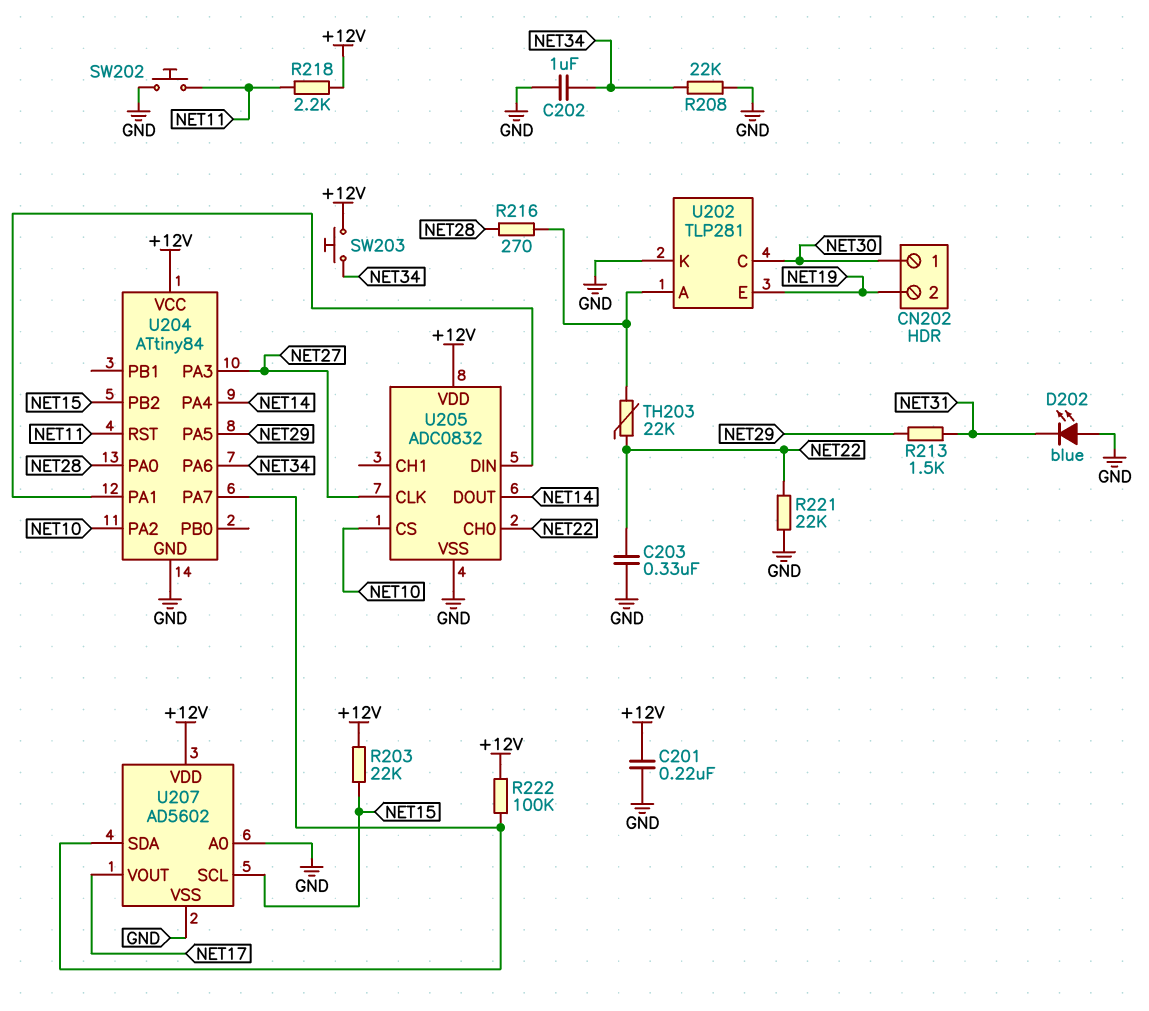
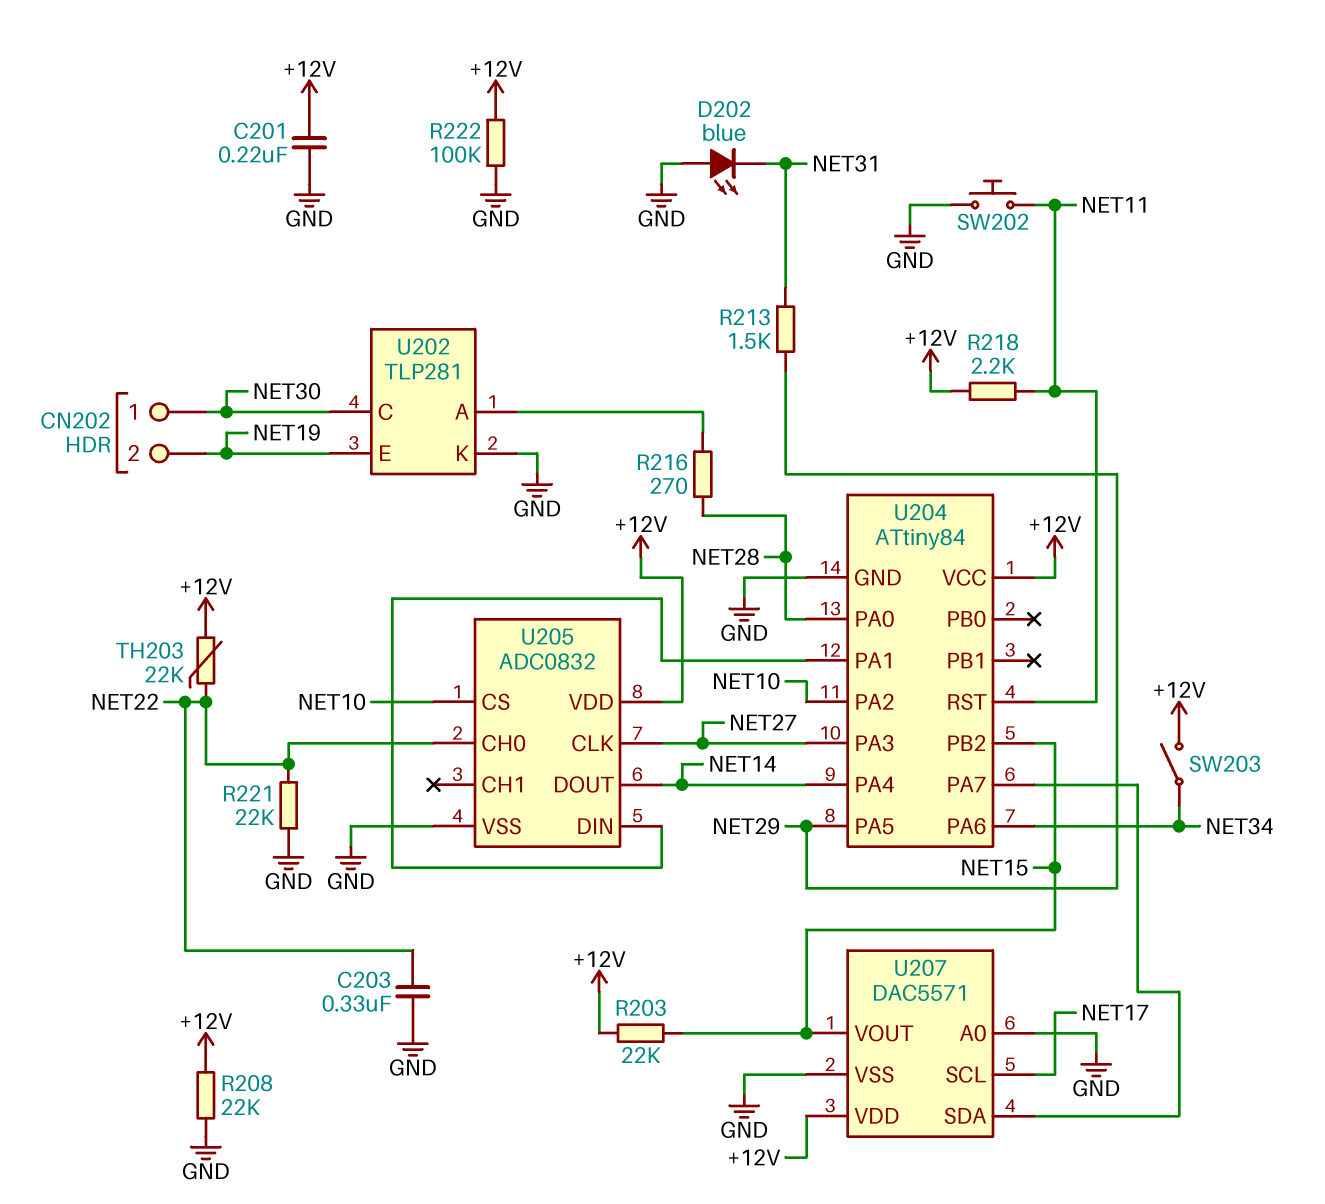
C202: 1uF (GND, NET34) -> none
R208: 22k (GND, NET34) -> 22k (+12V, GND)
R222: 100k (+12V, U204/PA7) -> 100k (+12V, GND)
SW203: button (+12V, NET34) -> switch (+12V, NET34)
TH203: 22k (NET22, U202/A) -> 22k (+12V, NET22)
U207: AD5602 -> DAC5571
U207 pin SCL: NET15 -> NET17
U207 pin VOUT: NET17 -> NET15

